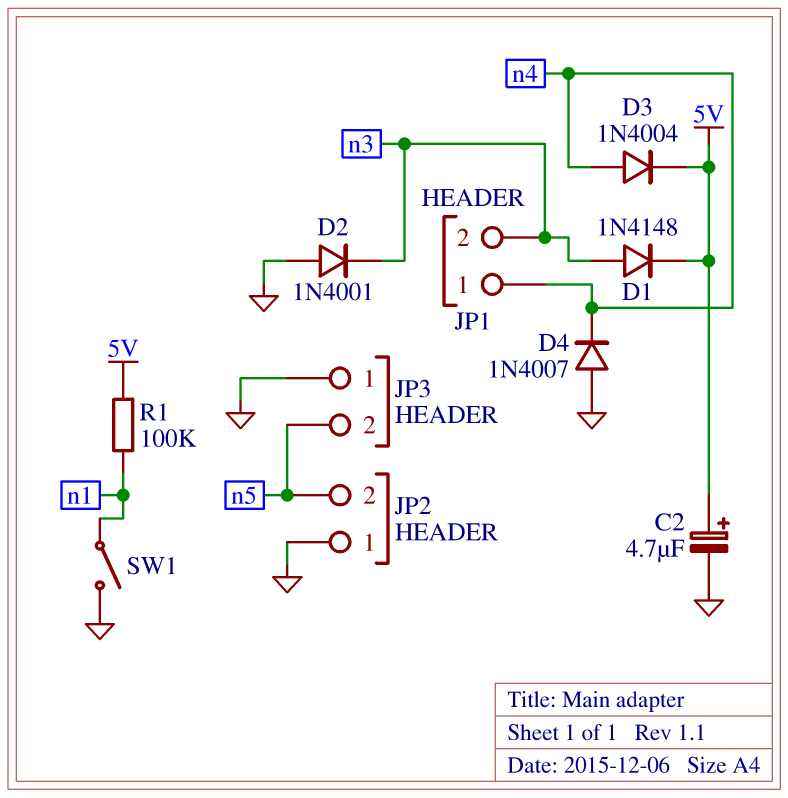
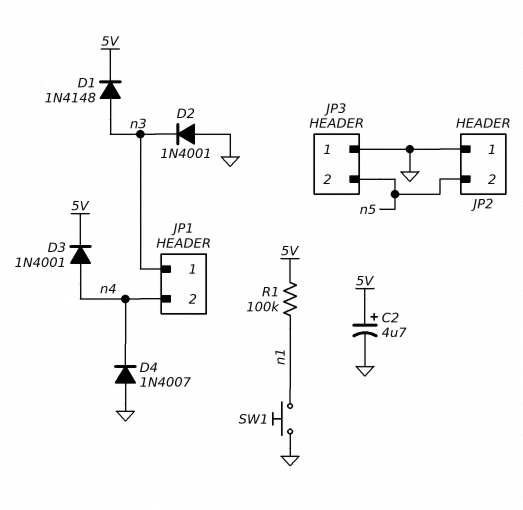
D3: diode 1N4004 (A n4, K 5V) -> diode 1N4001 (A n4, K 5V)
JP1 pin 1: n4 -> n3
JP1 pin 2: n3 -> n4
SW1: switch (GND, n1) -> button (GND, n1)

